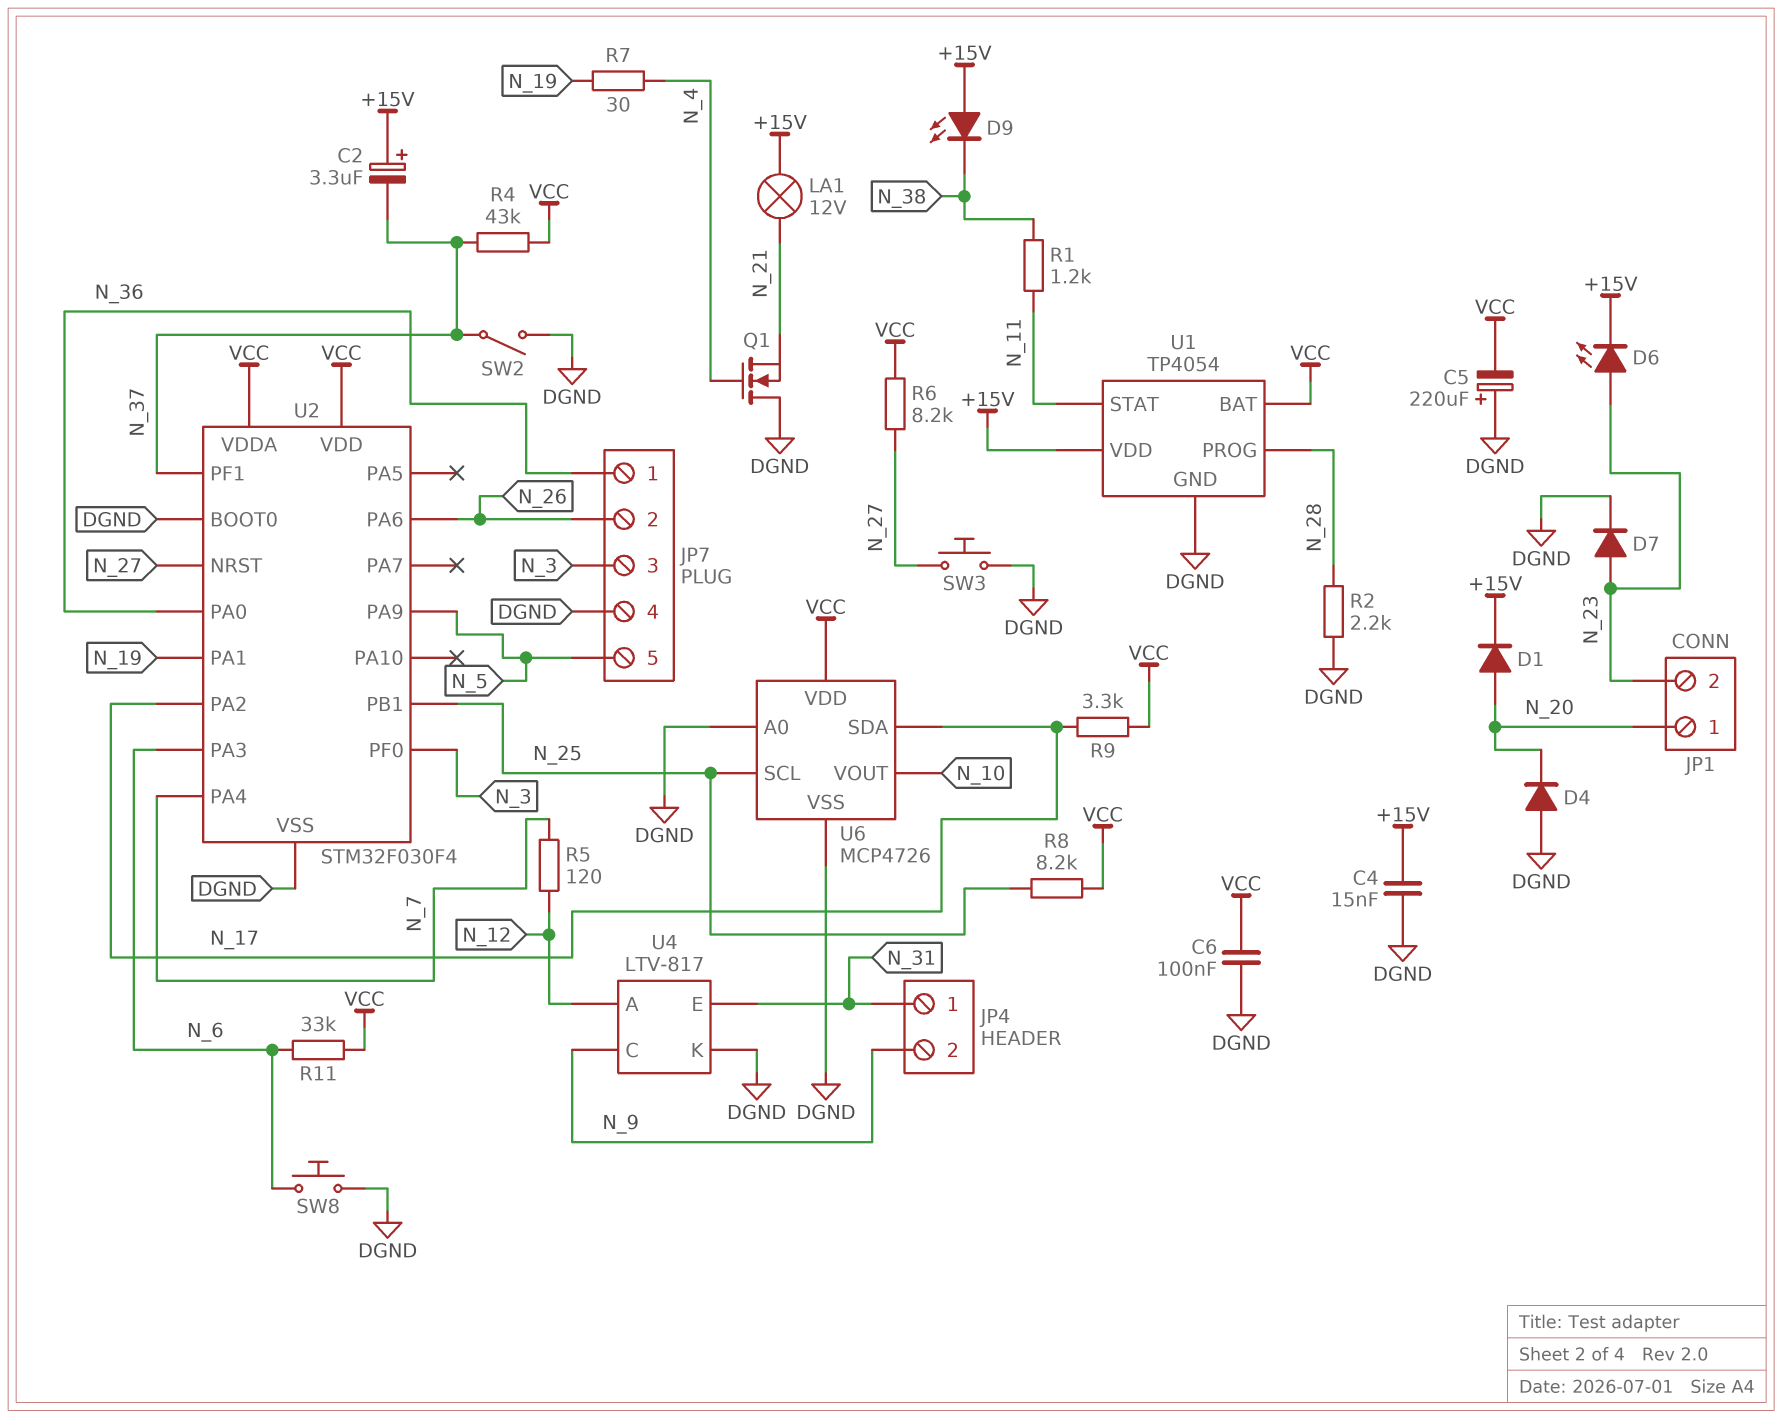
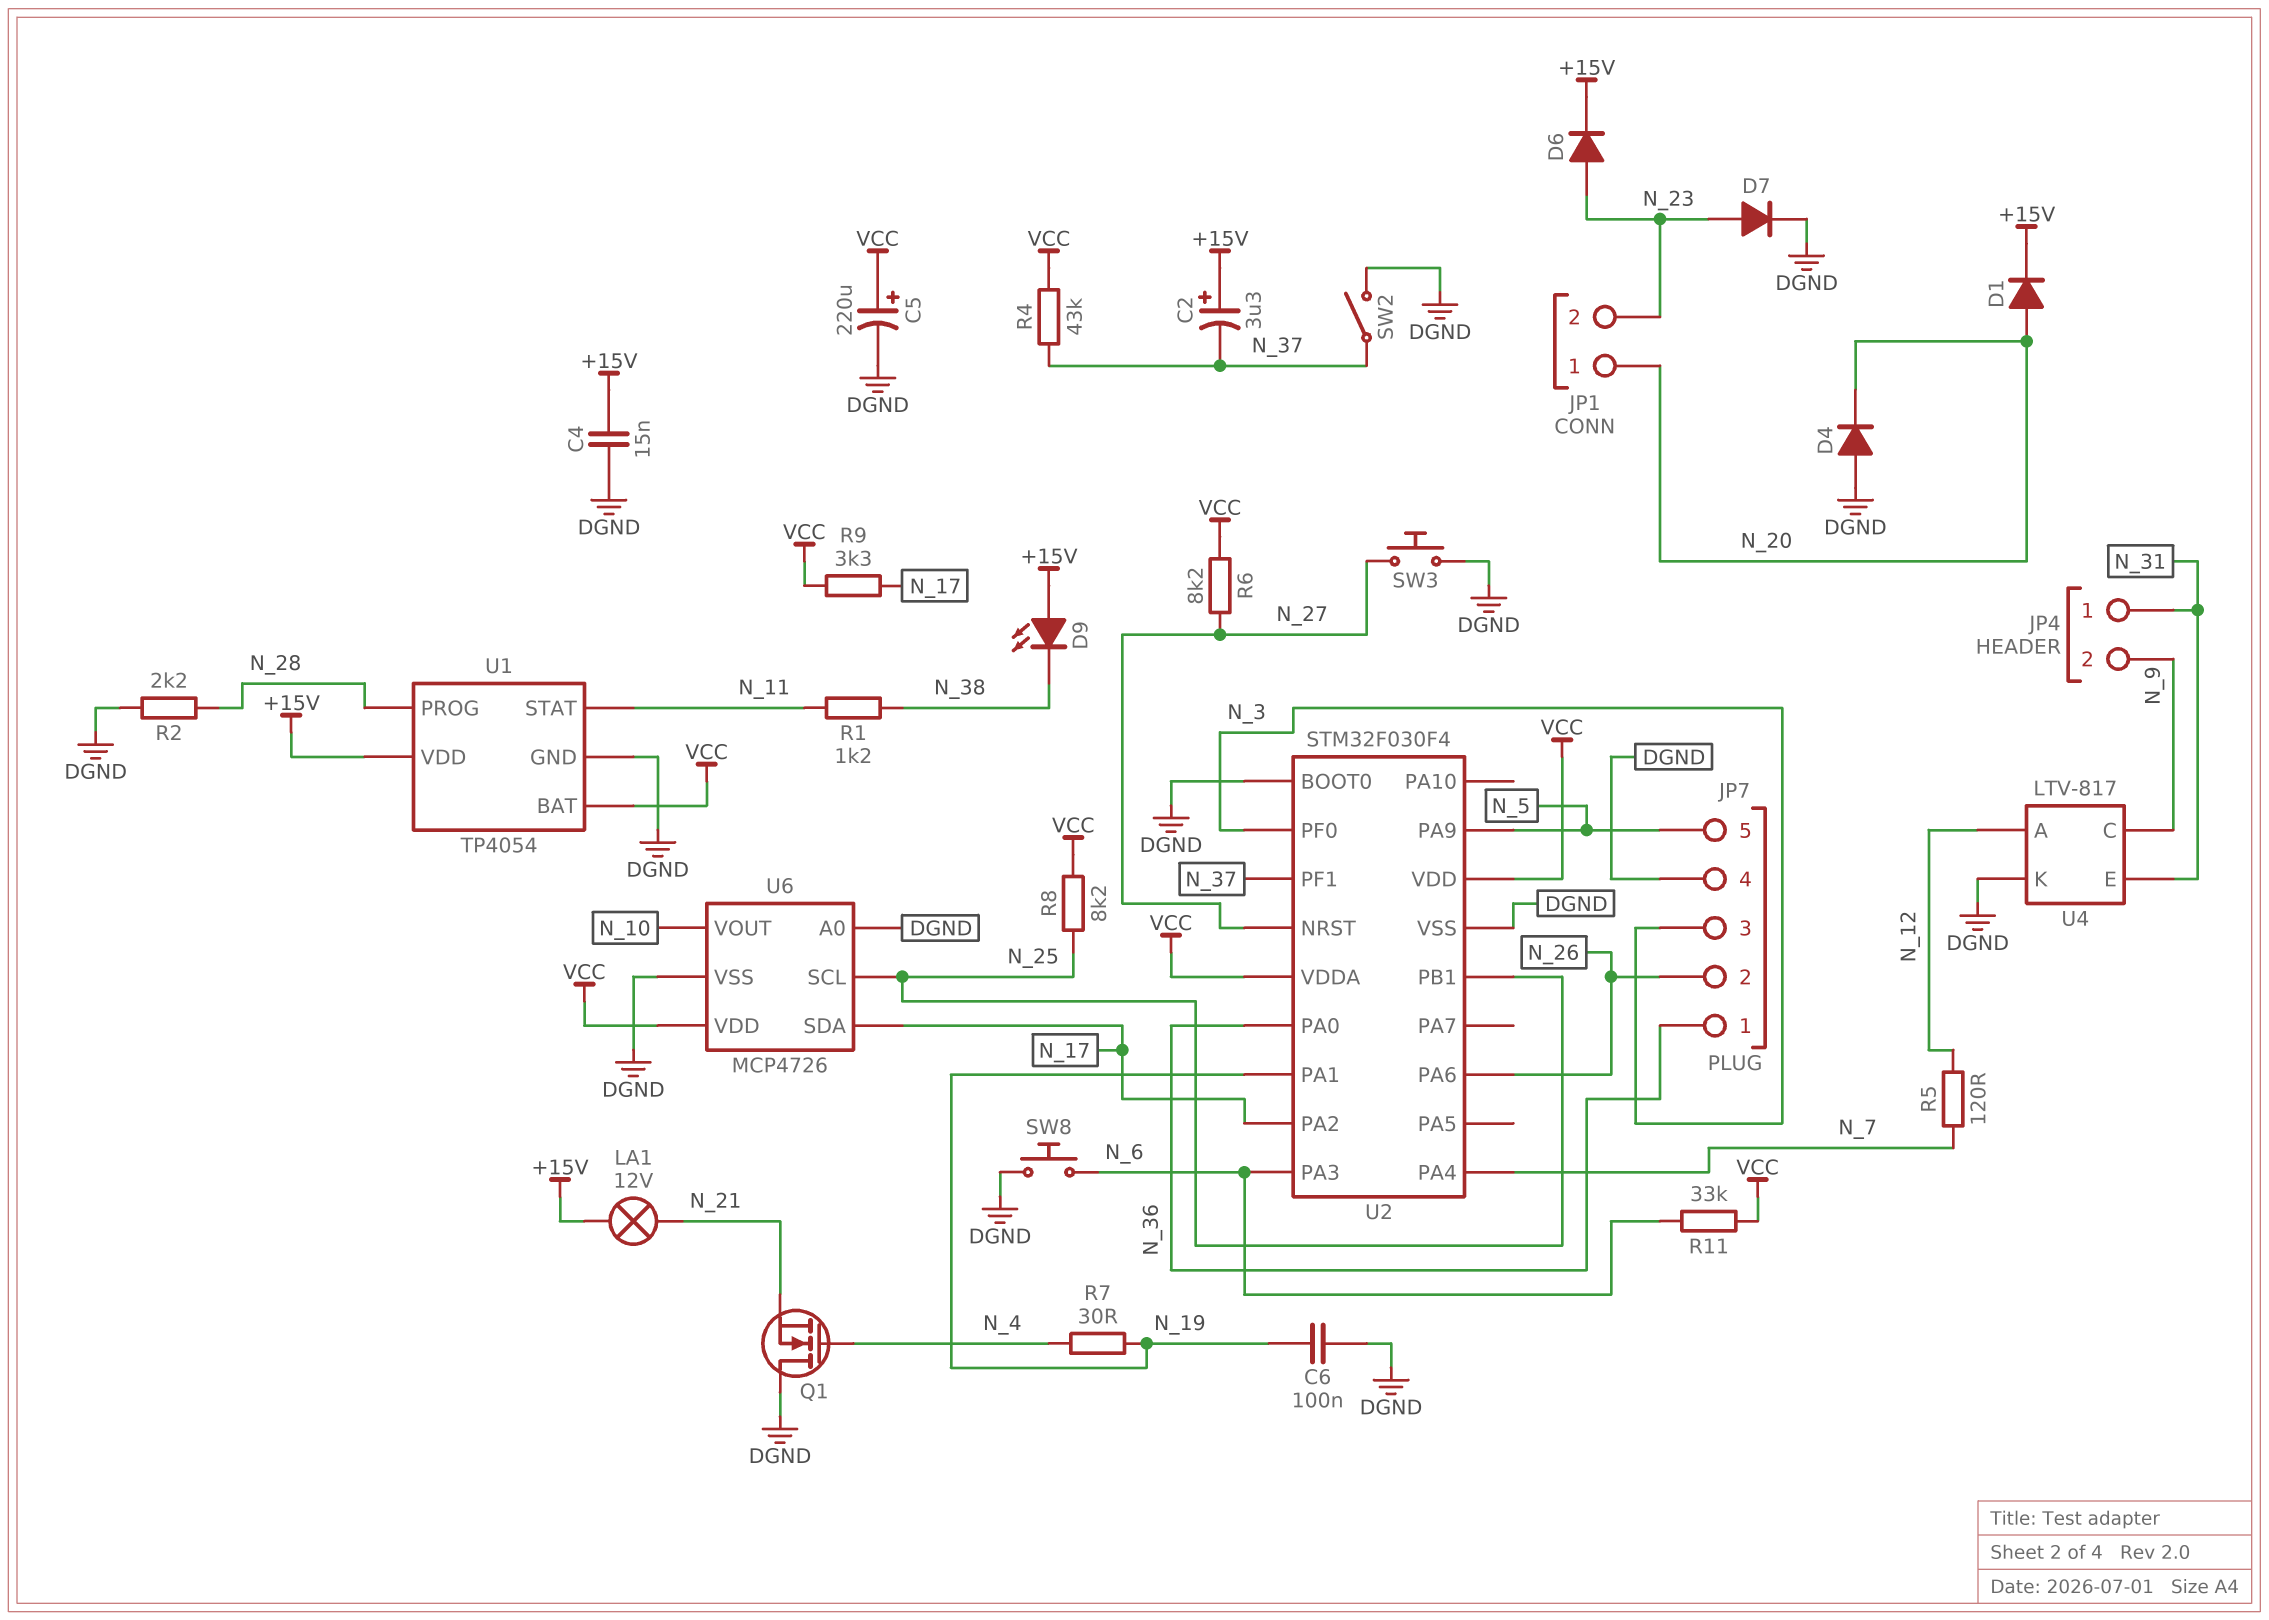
C5: 220uF (plus DGND, minus VCC) -> 220uF (plus VCC, minus DGND)
C6: 100nF (DGND, VCC) -> 100nF (DGND, N_19)
D6: LED (A N_23, K +15V) -> diode (A N_23, K +15V)

